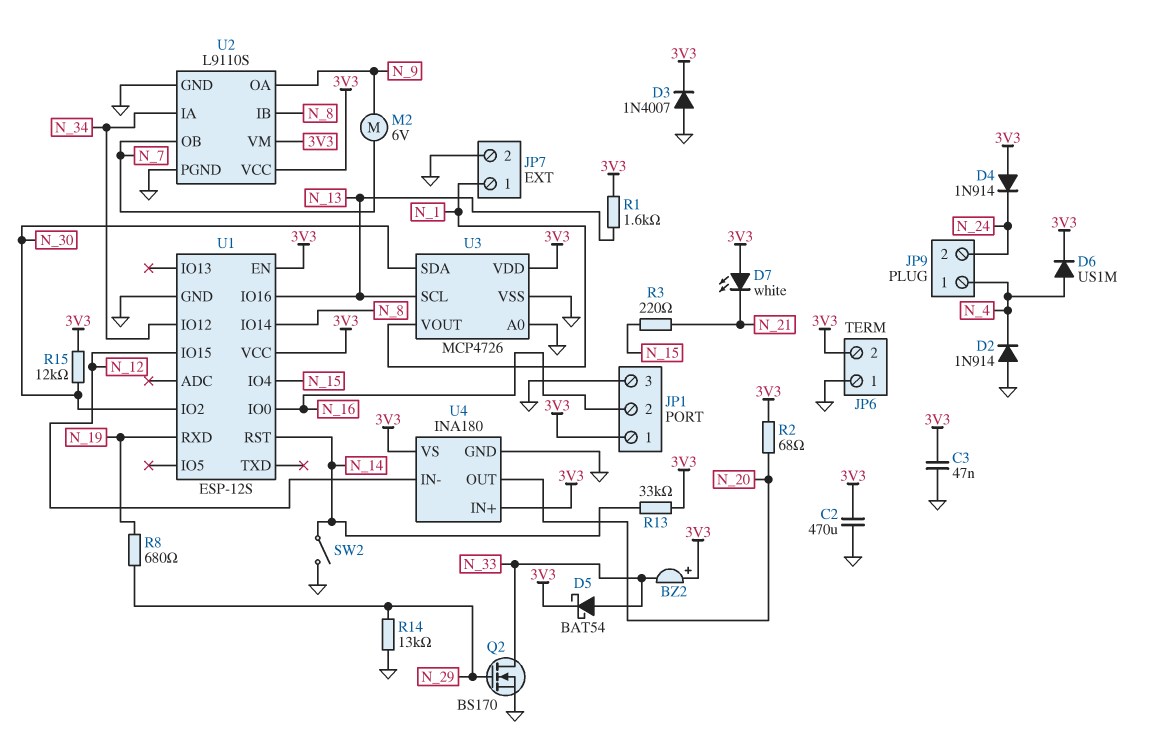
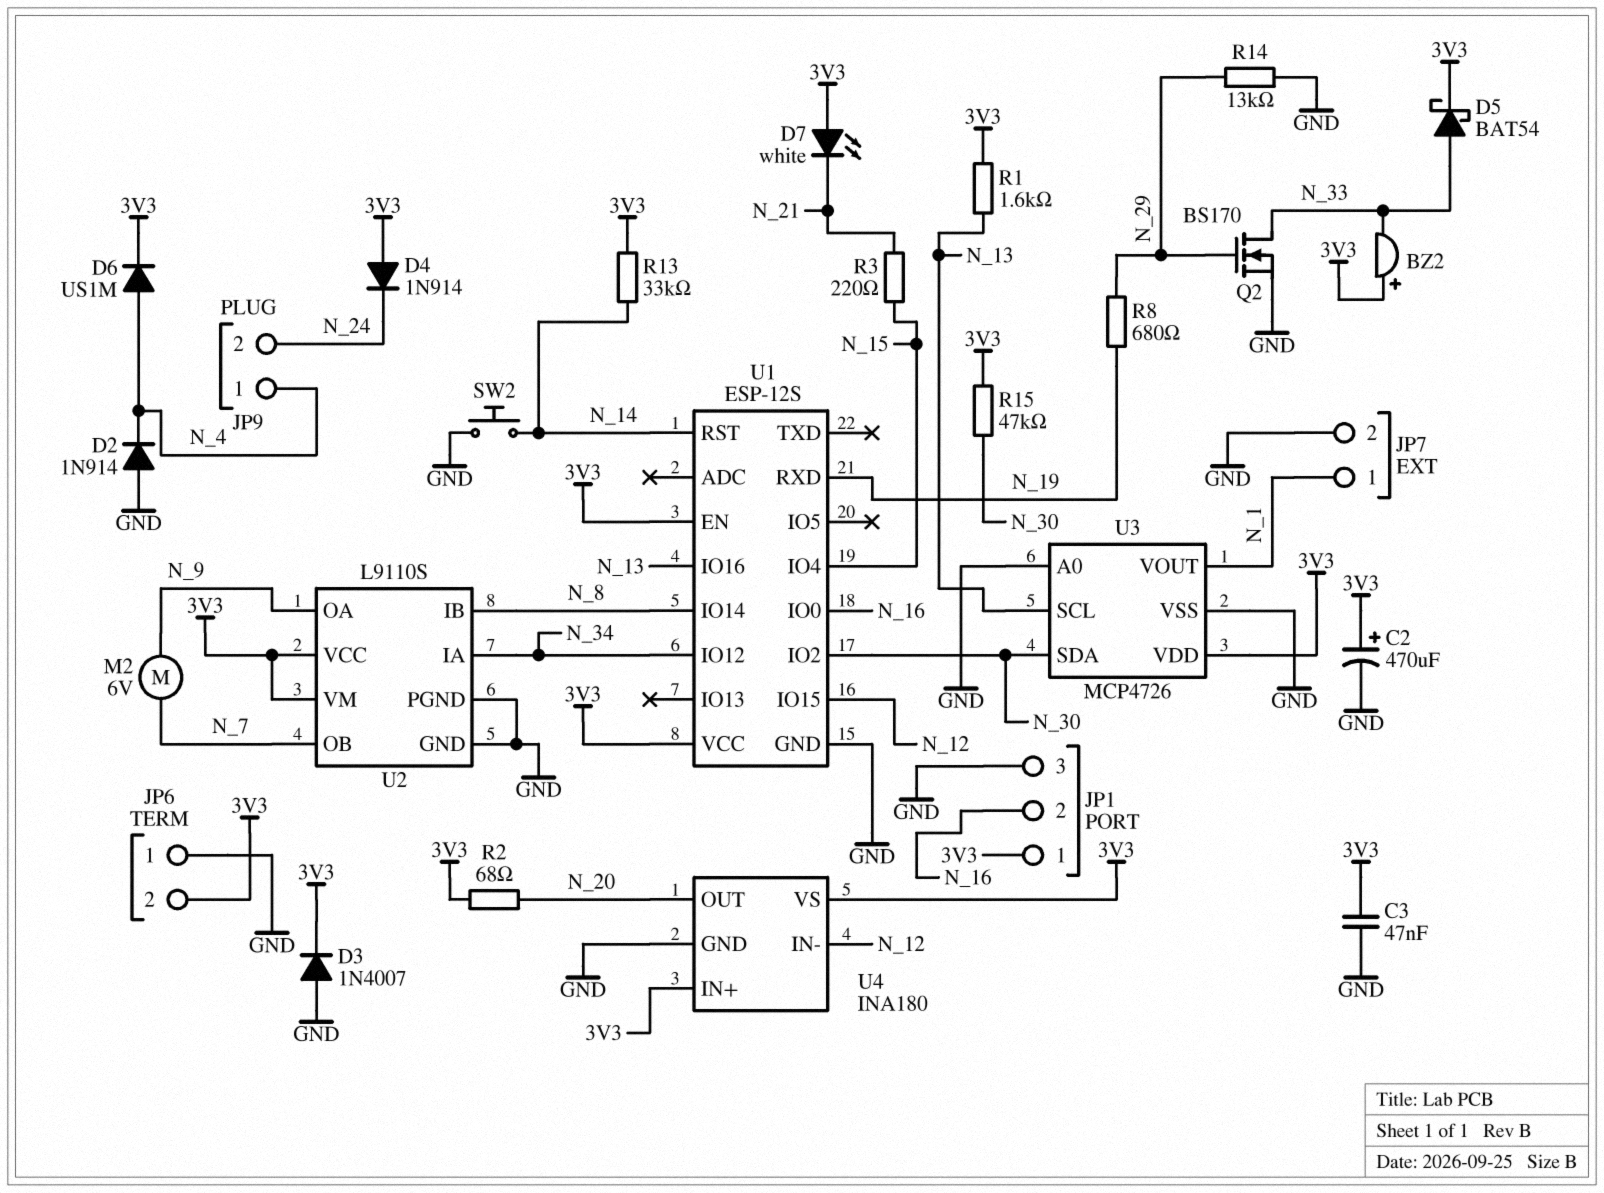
C2: 470uF (3V3, GND) -> 470uF (plus 3V3, minus GND)
R15: 12k (3V3, N_30) -> 47k (3V3, N_30)
SW2: switch (GND, N_14) -> button (GND, N_14)

